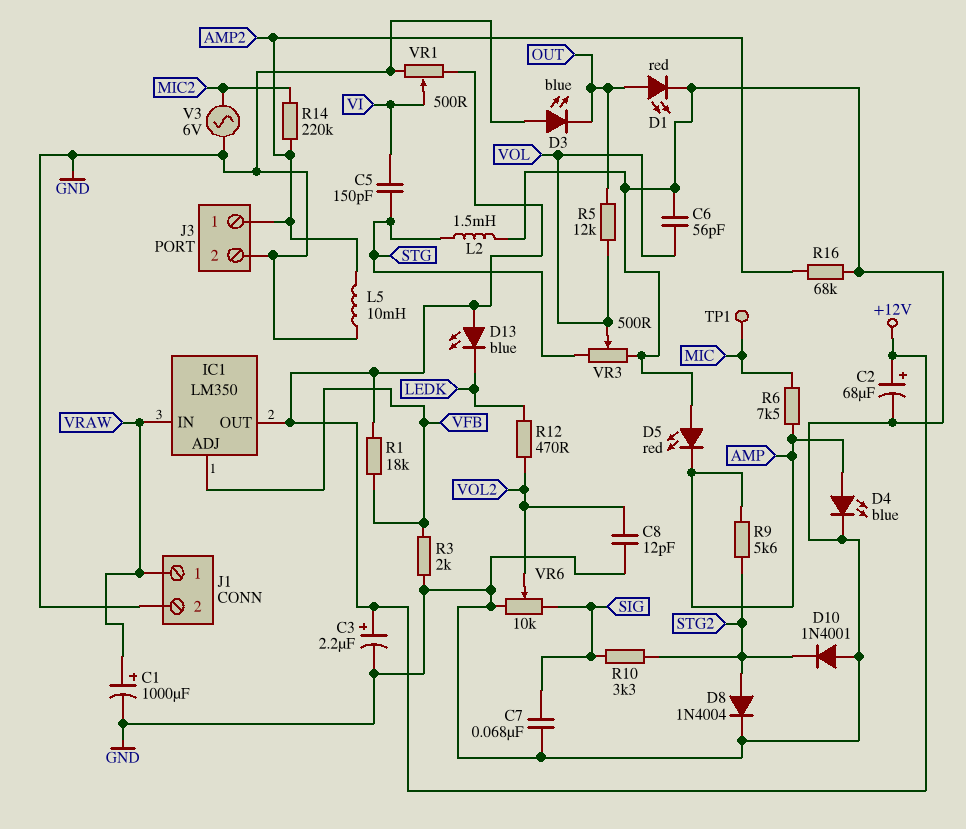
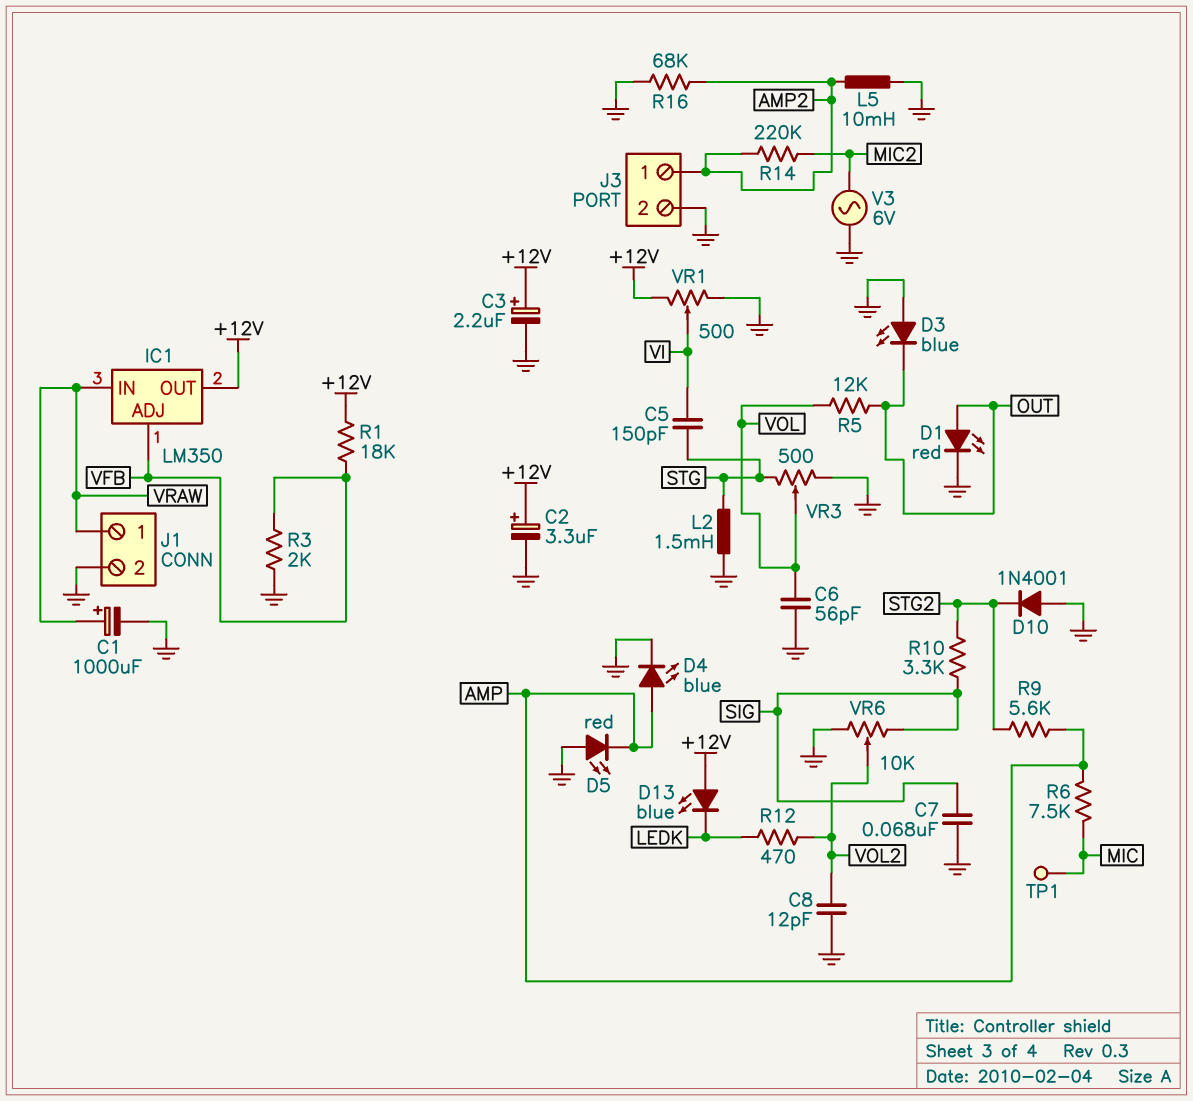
C2: 68uF (plus +12V, minus GND) -> 3.3uF (plus +12V, minus GND)
D8: diode 1N4004 (A STG2, K GND) -> none

